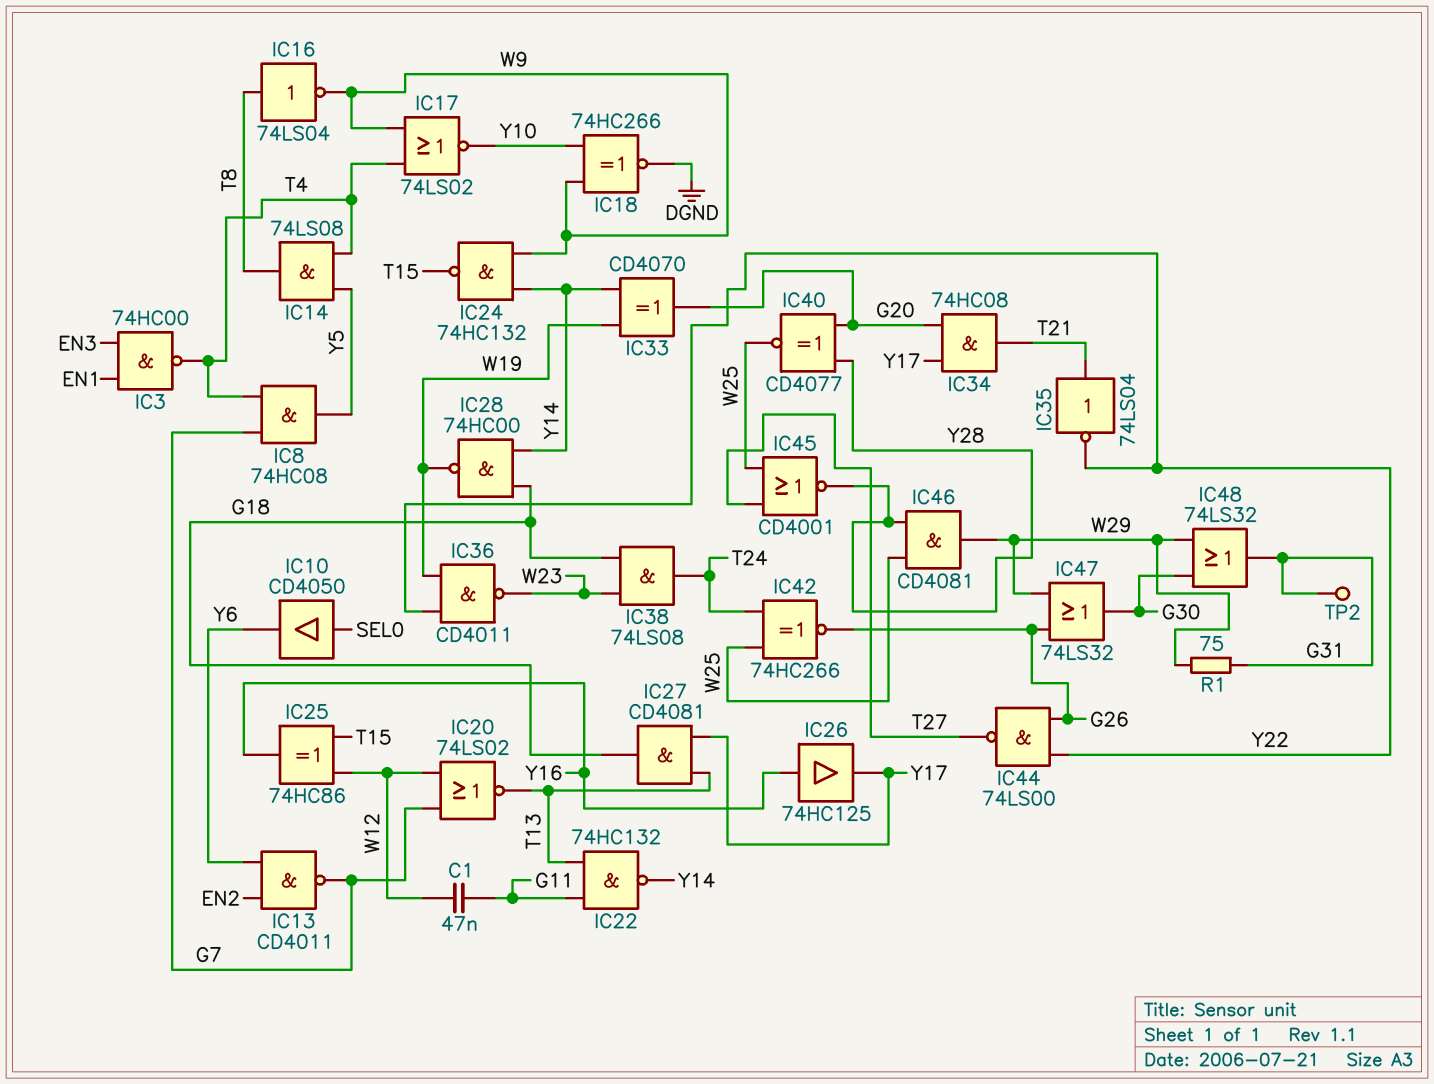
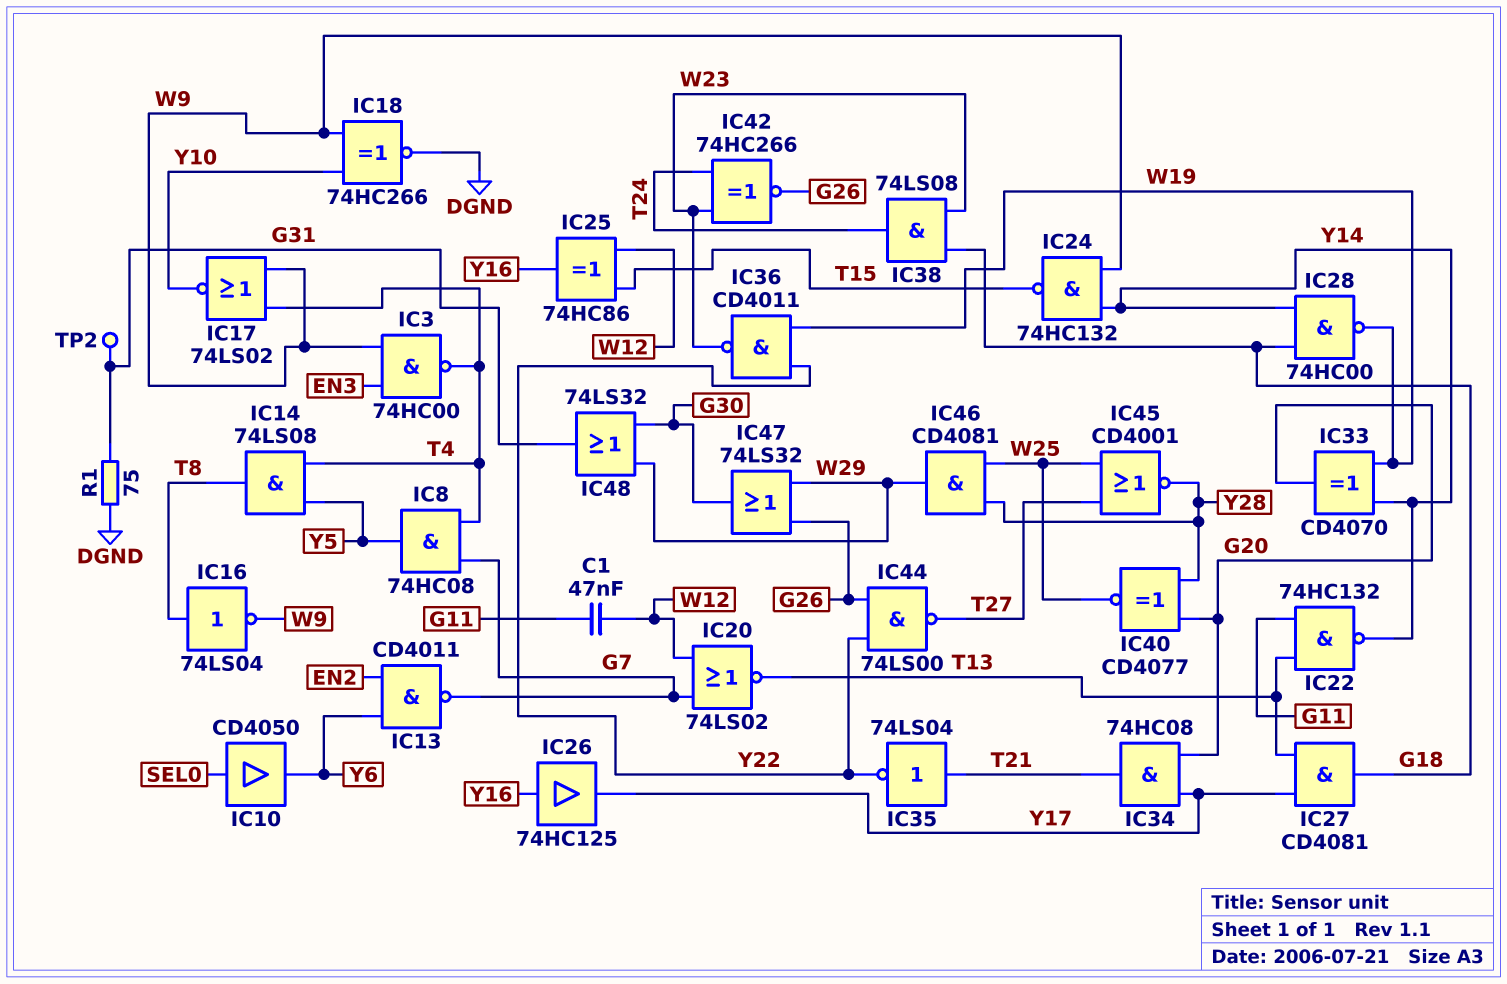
IC3: NAND 74HC00 (in EN1, in EN3, out T4) -> NAND 74HC00 (in EN3, in W9, out T4)
IC42: XNOR 74HC266 (in T24, in W25, out G26) -> XNOR 74HC266 (in T24, in W23, out G26)
R1: 75 (G31, W29) -> 75 (DGND, G31)

